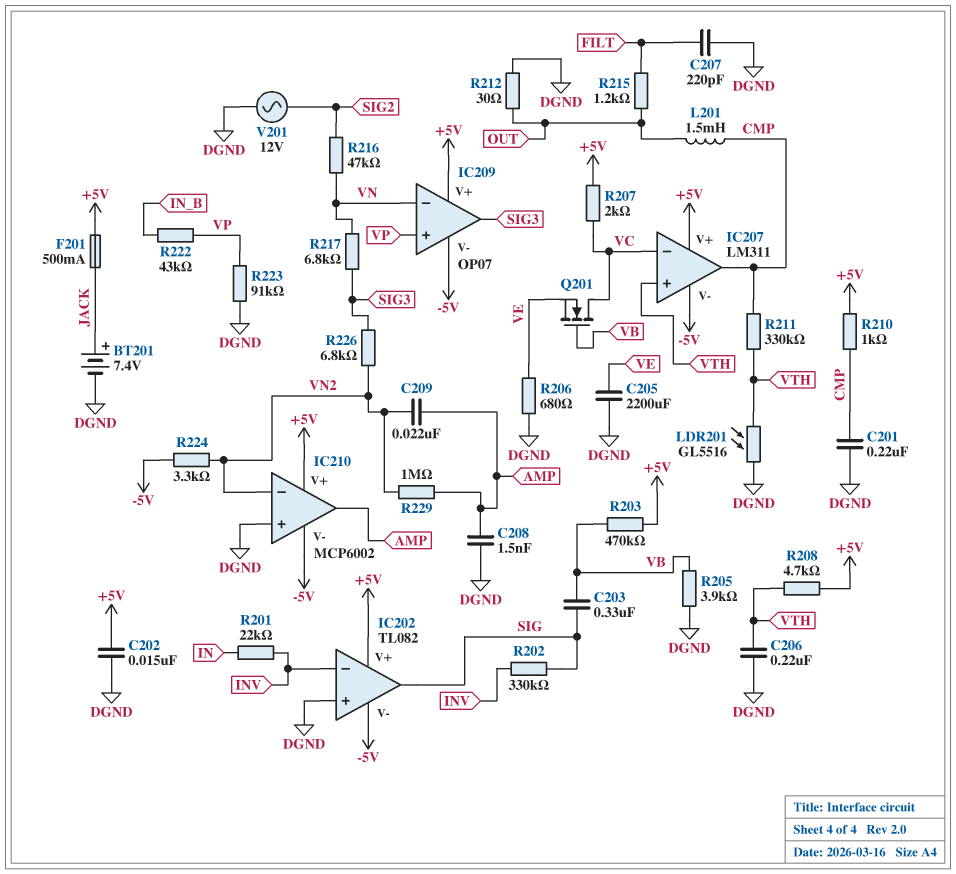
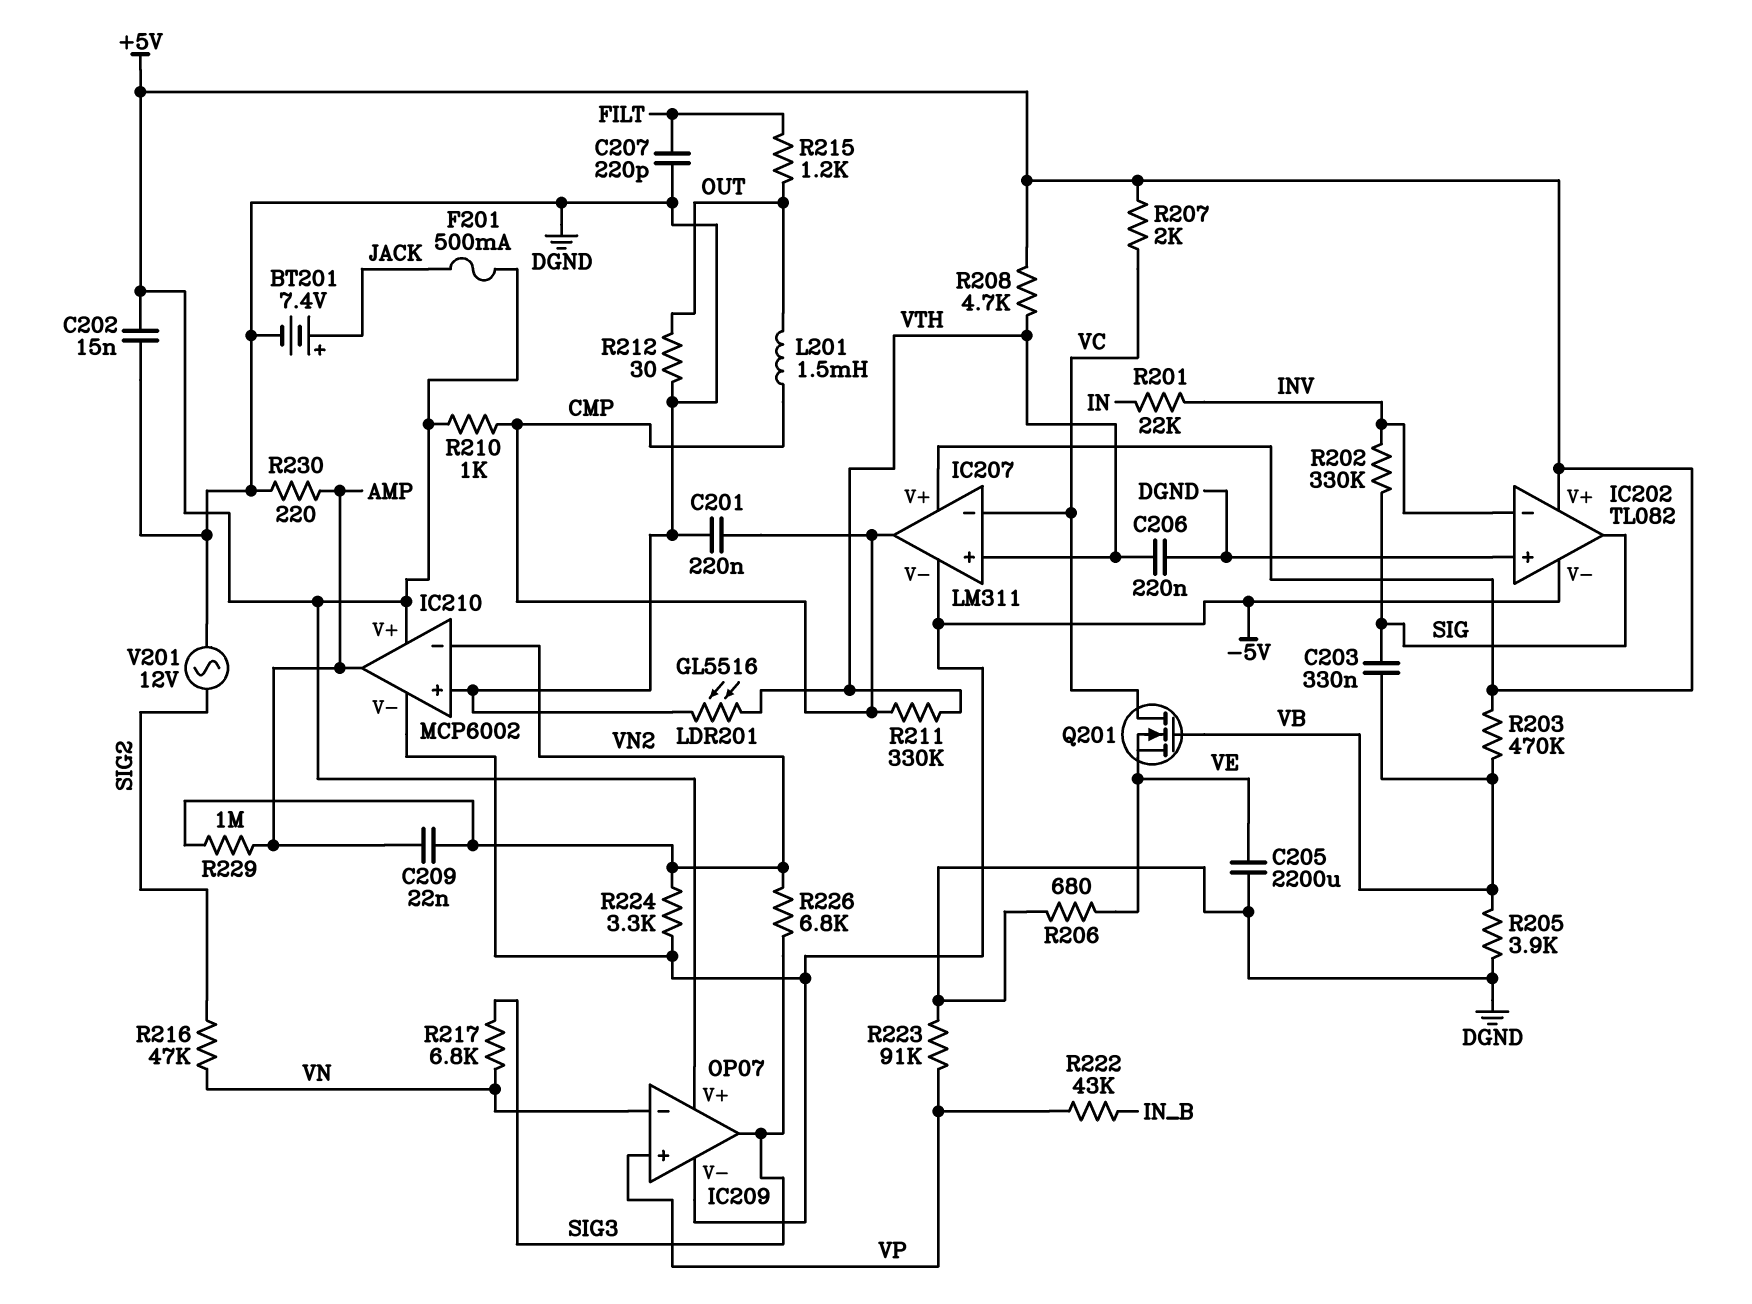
C208: 1.5nF (AMP, DGND) -> none
R230: none -> 220 (AMP, DGND)

